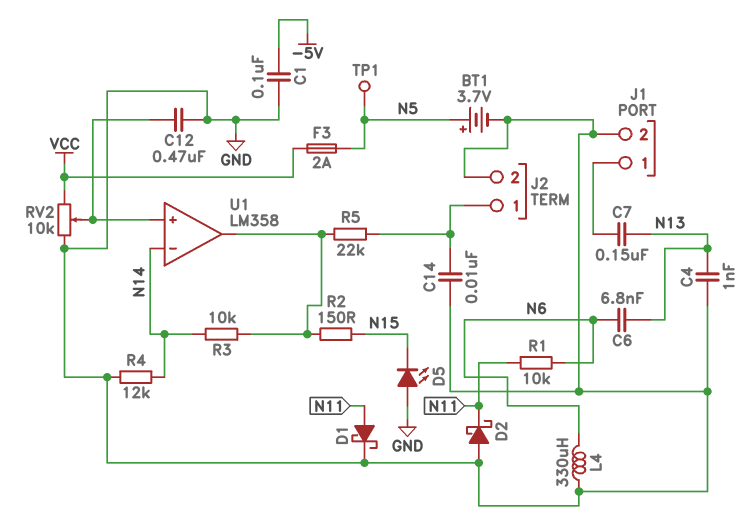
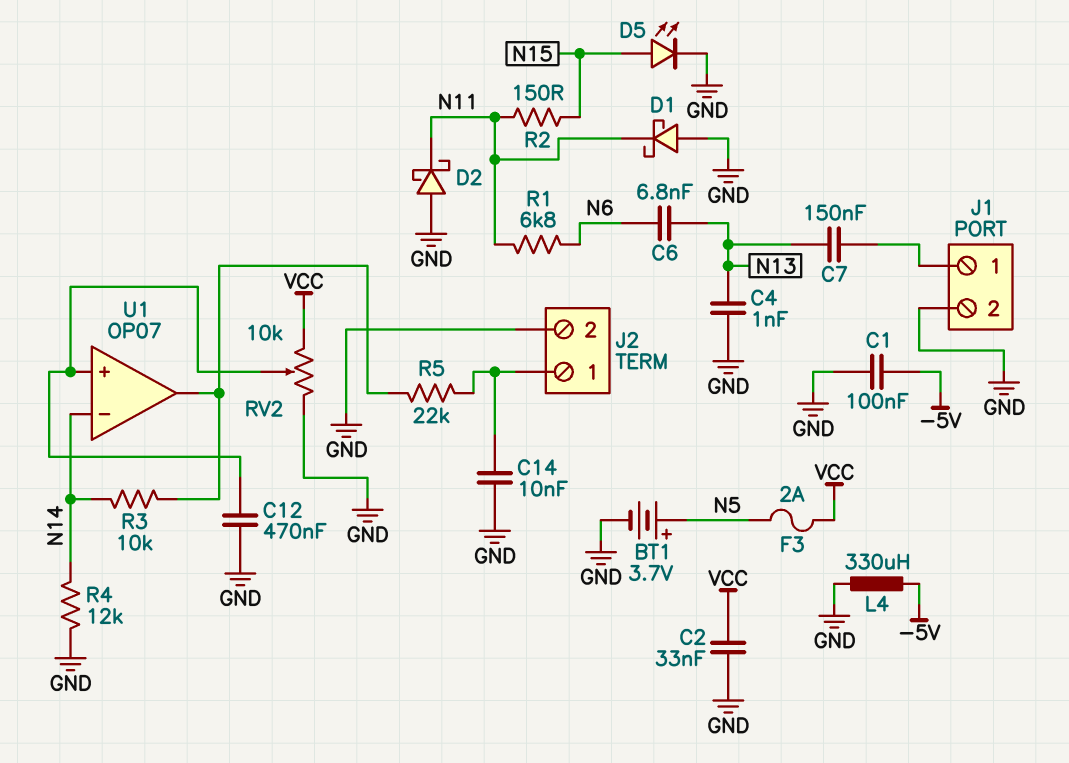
C2: none -> 33nF (GND, VCC)
D1: schottky (A N11, K GND) -> schottky (A GND, K N11)
D5: LED (A GND, K N15) -> LED (A N15, K GND)
L4: 330uH (GND, N6) -> 330uH (-5V, GND)
R1: 10k (N6, N11) -> 6.8k (N6, N11)
R2: 150 (N15, U1/out) -> 150 (N11, N15)
TP1: test point (N5) -> none
U1: LM358 -> OP07

